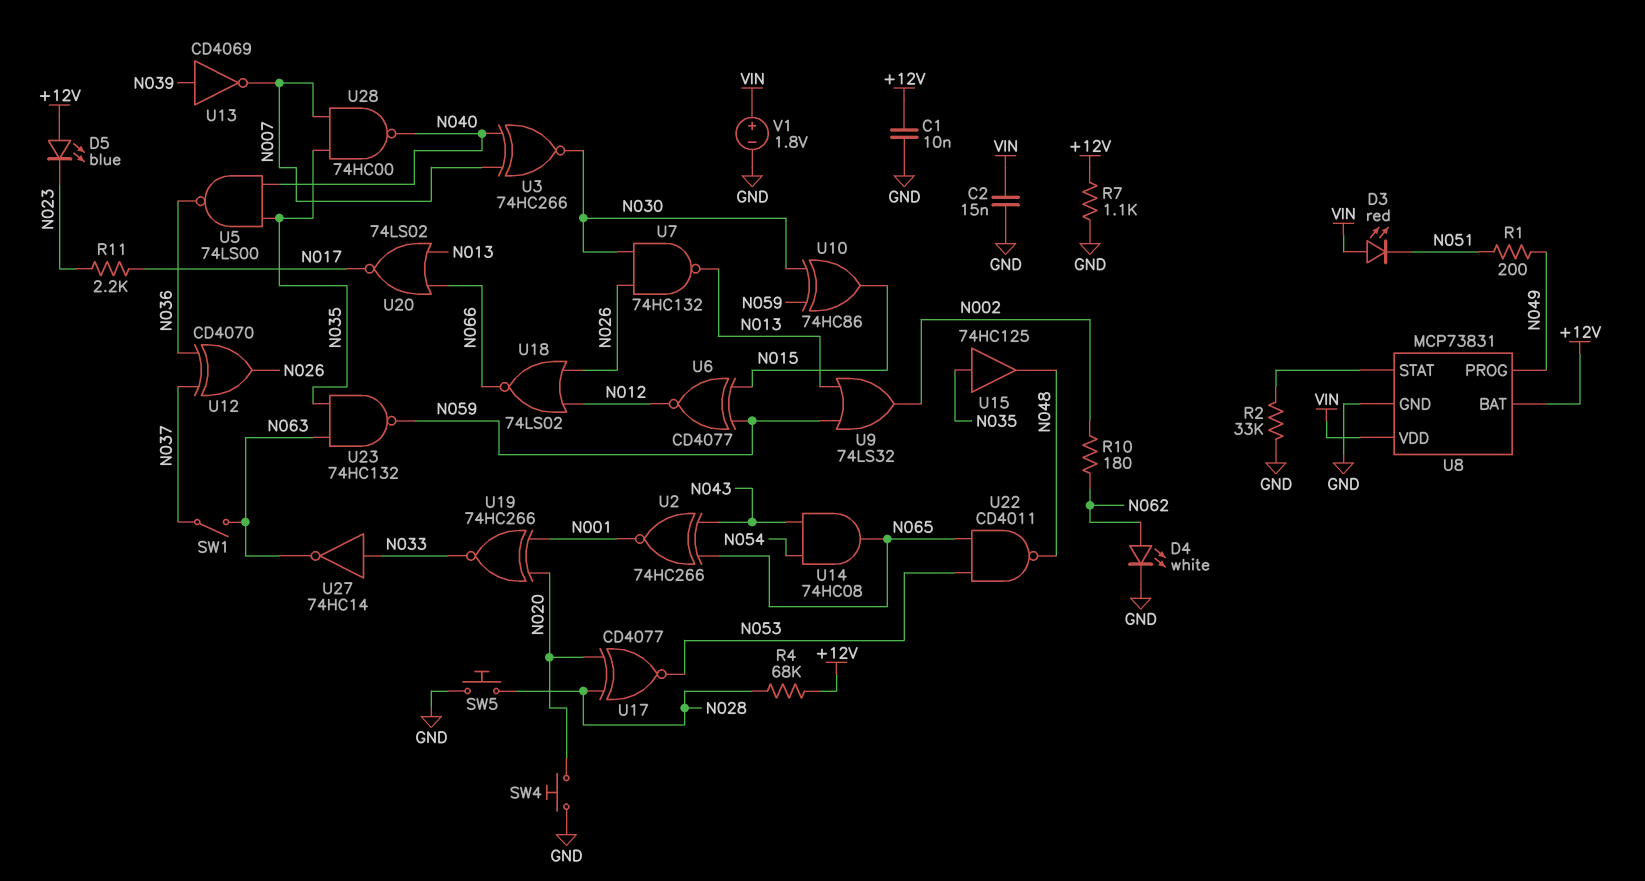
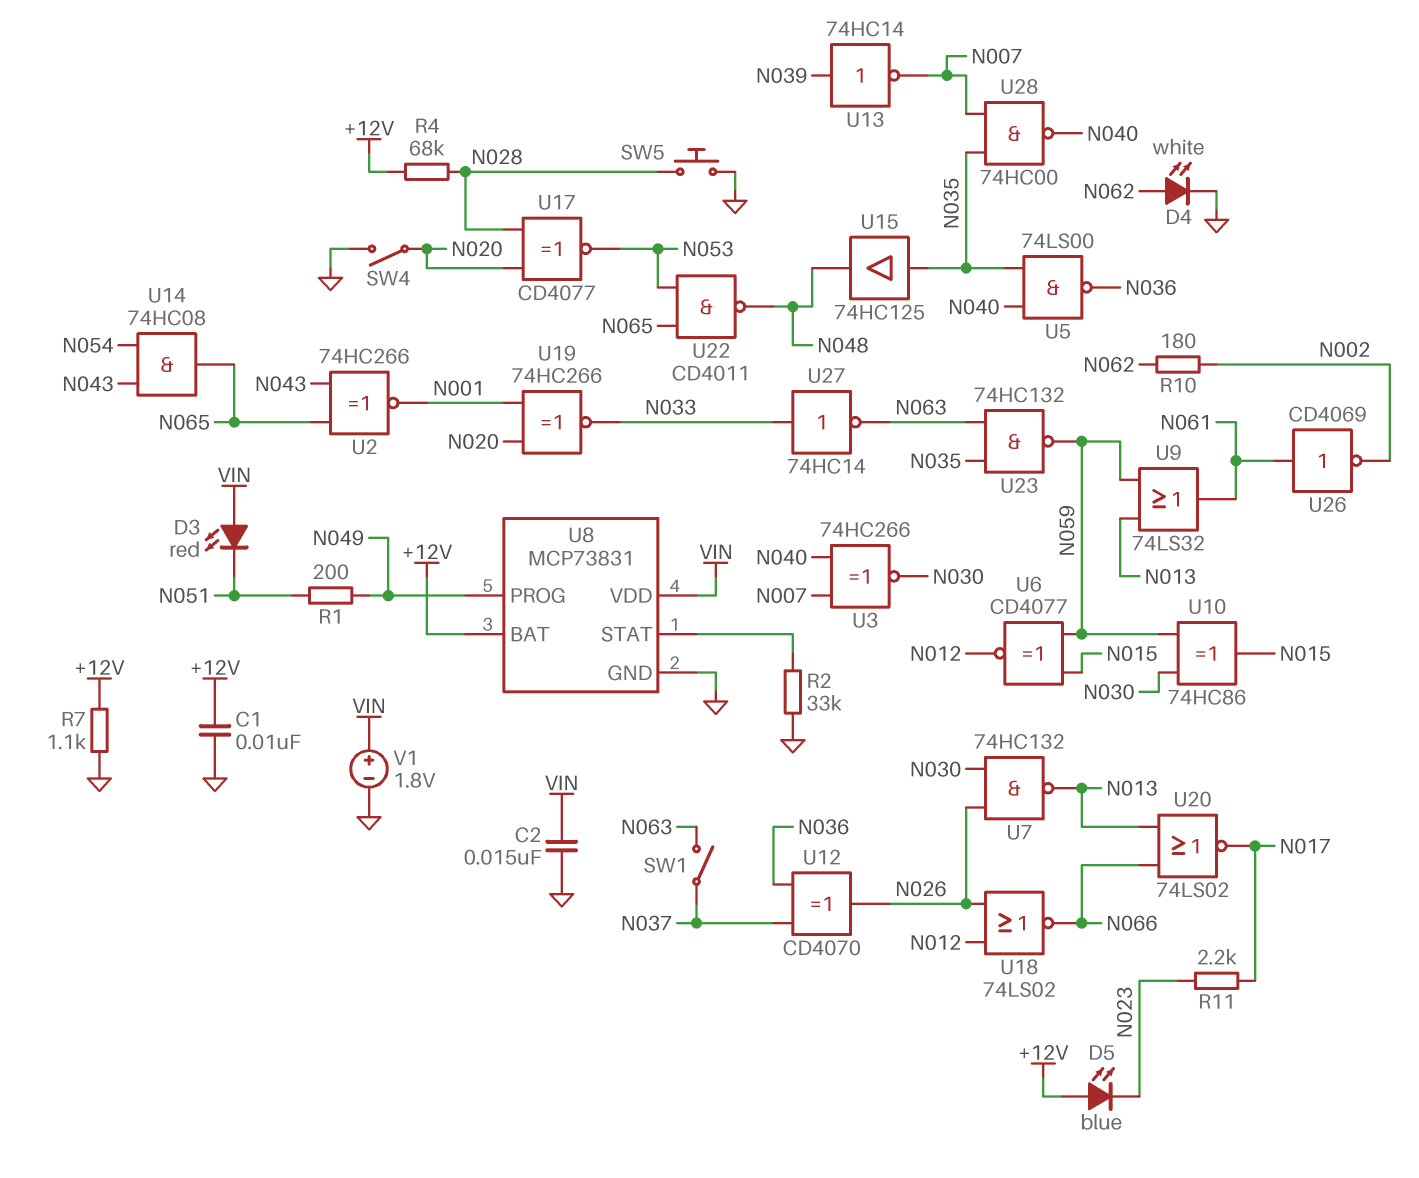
SW4: button (GND, N020) -> switch (GND, N020)
U9: OR 74LS32 (in N013, in N059, out N002) -> OR 74LS32 (in N013, in N059, out N061)
U13: NOT CD4069 (in N039, out N007) -> NOT 74HC14 (in N039, out N007)
U26: none -> NOT CD4069 (in N061, out N002)

